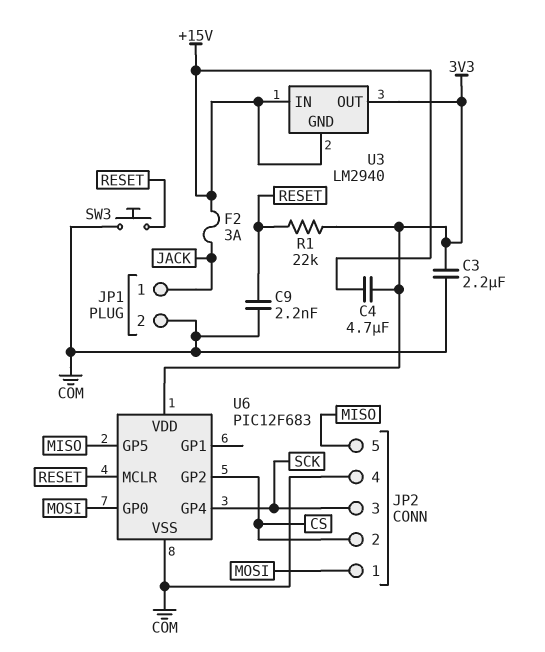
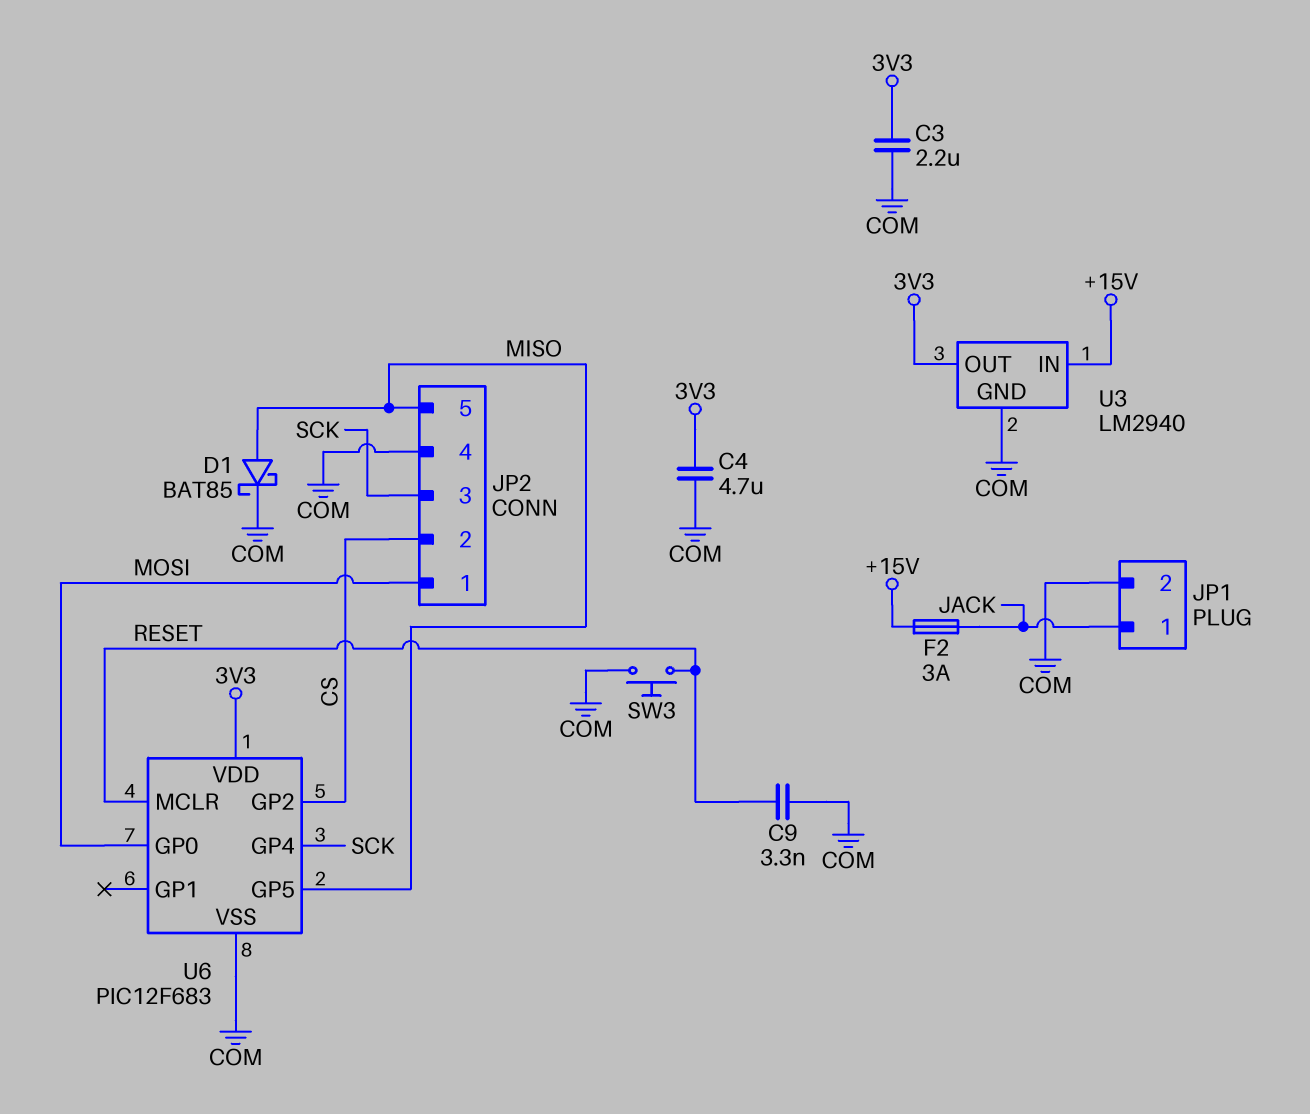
C4: 4.7uF (+15V, 3V3) -> 4.7uF (3V3, COM)
C9: 2.2nF (COM, RESET) -> 3.3nF (COM, RESET)
D1: none -> schottky BAT85 (A MISO, K COM)
R1: 22k (3V3, RESET) -> none
U3 pin GND: +15V -> COM

